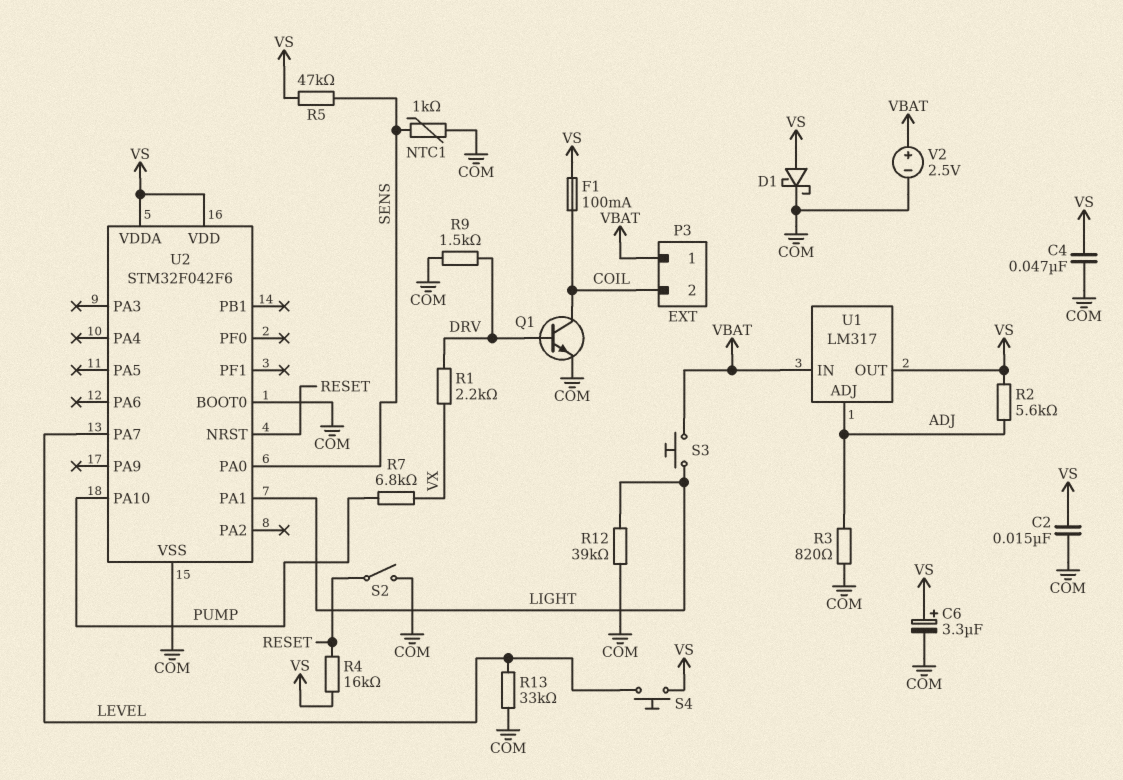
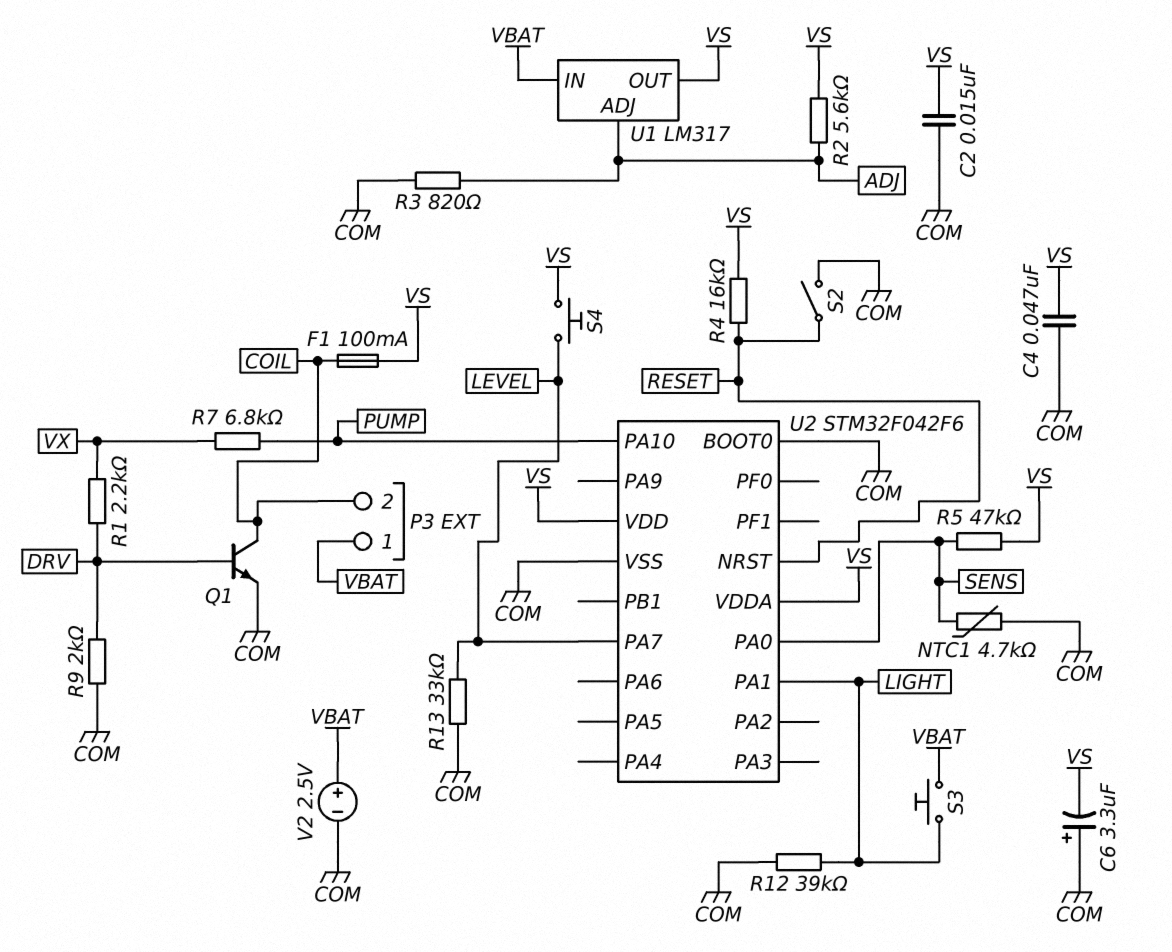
C6: 3.3uF (plus VS, minus COM) -> 3.3uF (plus COM, minus VS)
D1: schottky (A VS, K COM) -> none
NTC1: 1k (COM, SENS) -> 4.7k (COM, SENS)
R9: 1.5k (COM, DRV) -> 2k (COM, DRV)

